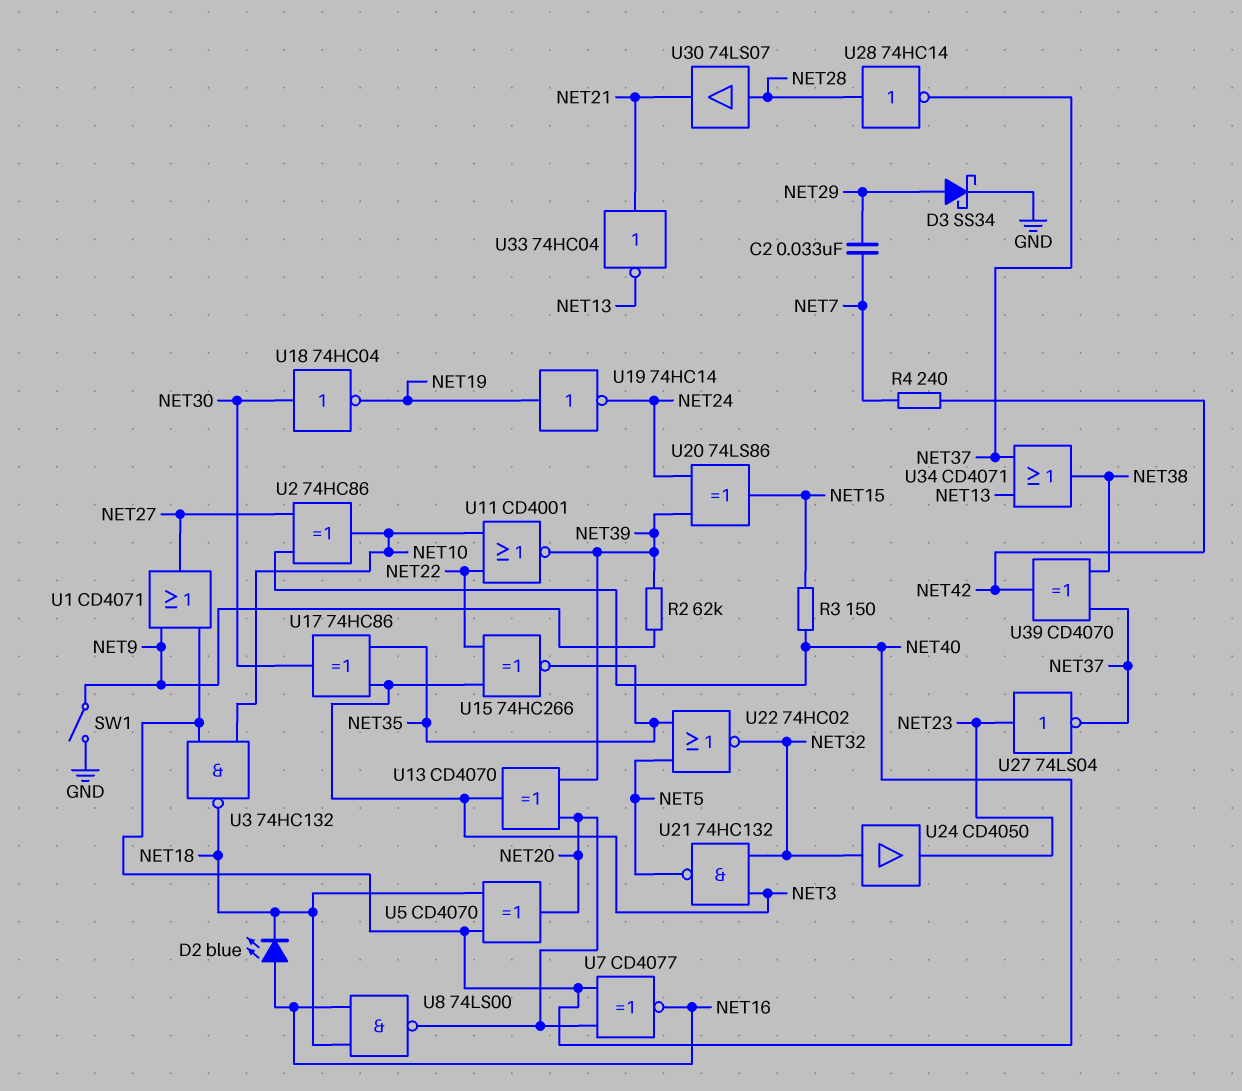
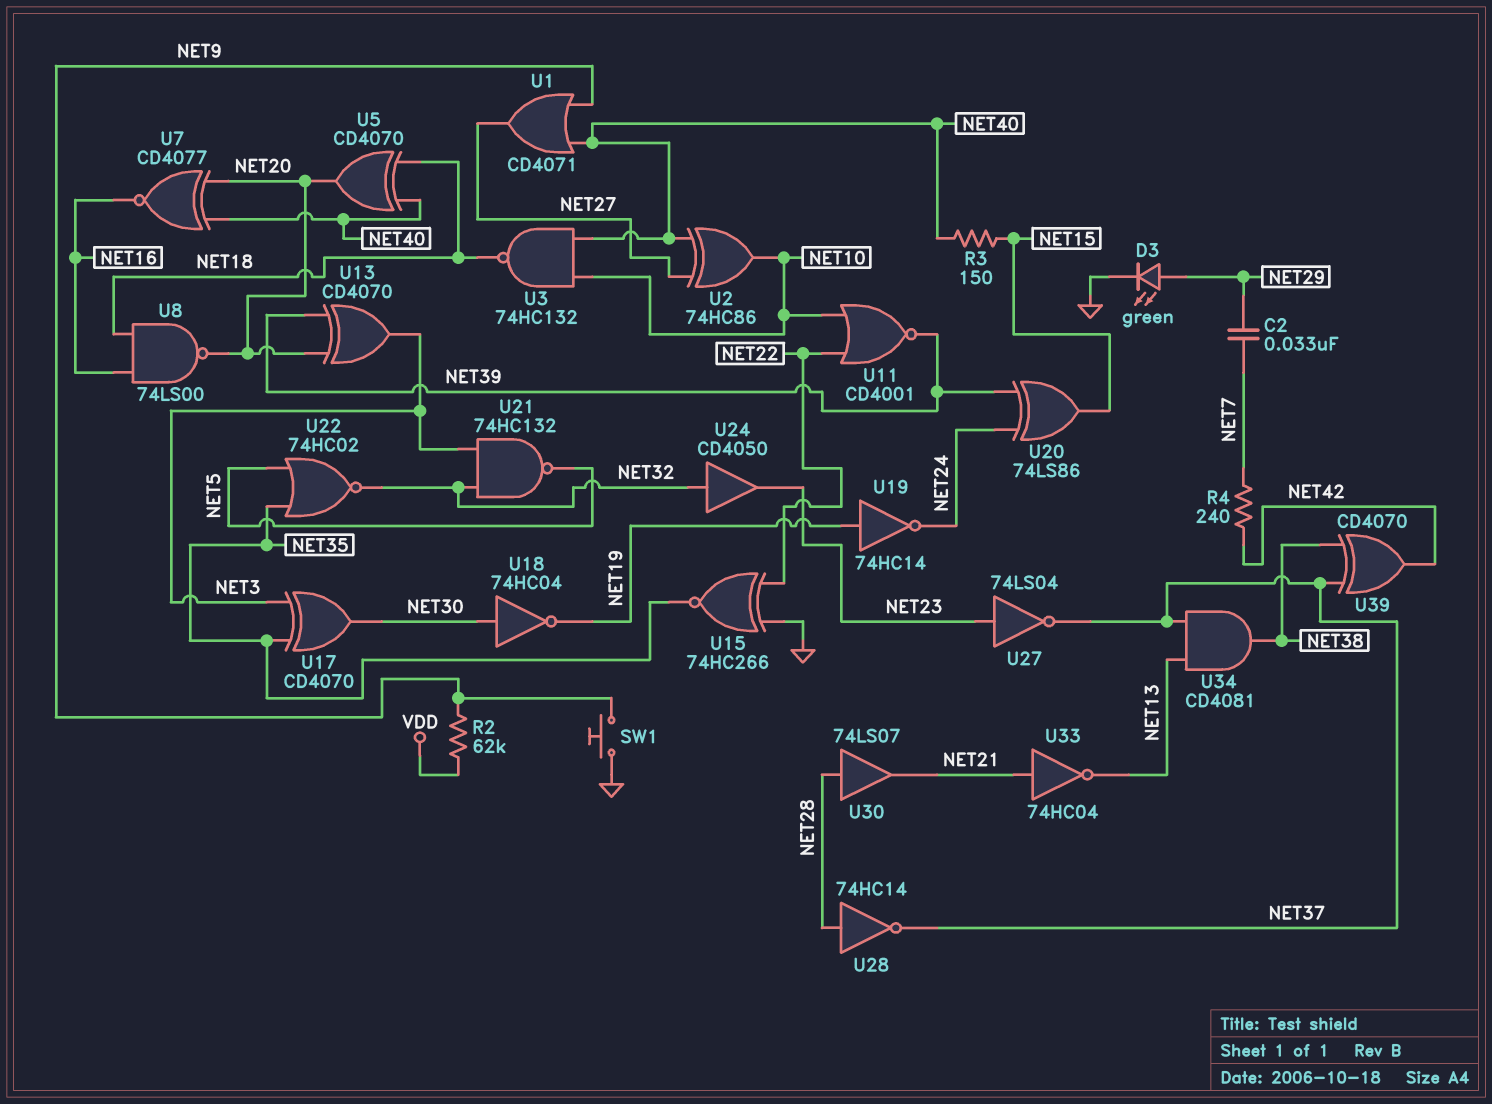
D2: LED blue (A NET16, K NET18) -> none
D3: schottky SS34 (A NET29, K GND) -> LED green (A NET29, K GND)
R2: 62k (NET9, NET39) -> 62k (NET9, VDD)
SW1: switch (GND, NET9) -> button (GND, NET9)
U15: XNOR 74HC266 (in NET3, in NET22, out NET35) -> XNOR 74HC266 (in GND, in NET22, out NET35)
U17: XOR 74HC86 (in NET3, in NET35, out NET30) -> XOR CD4070 (in NET3, in NET35, out NET30)
U34: OR CD4071 (in NET13, in NET37, out NET38) -> AND CD4081 (in NET13, in NET37, out NET38)

